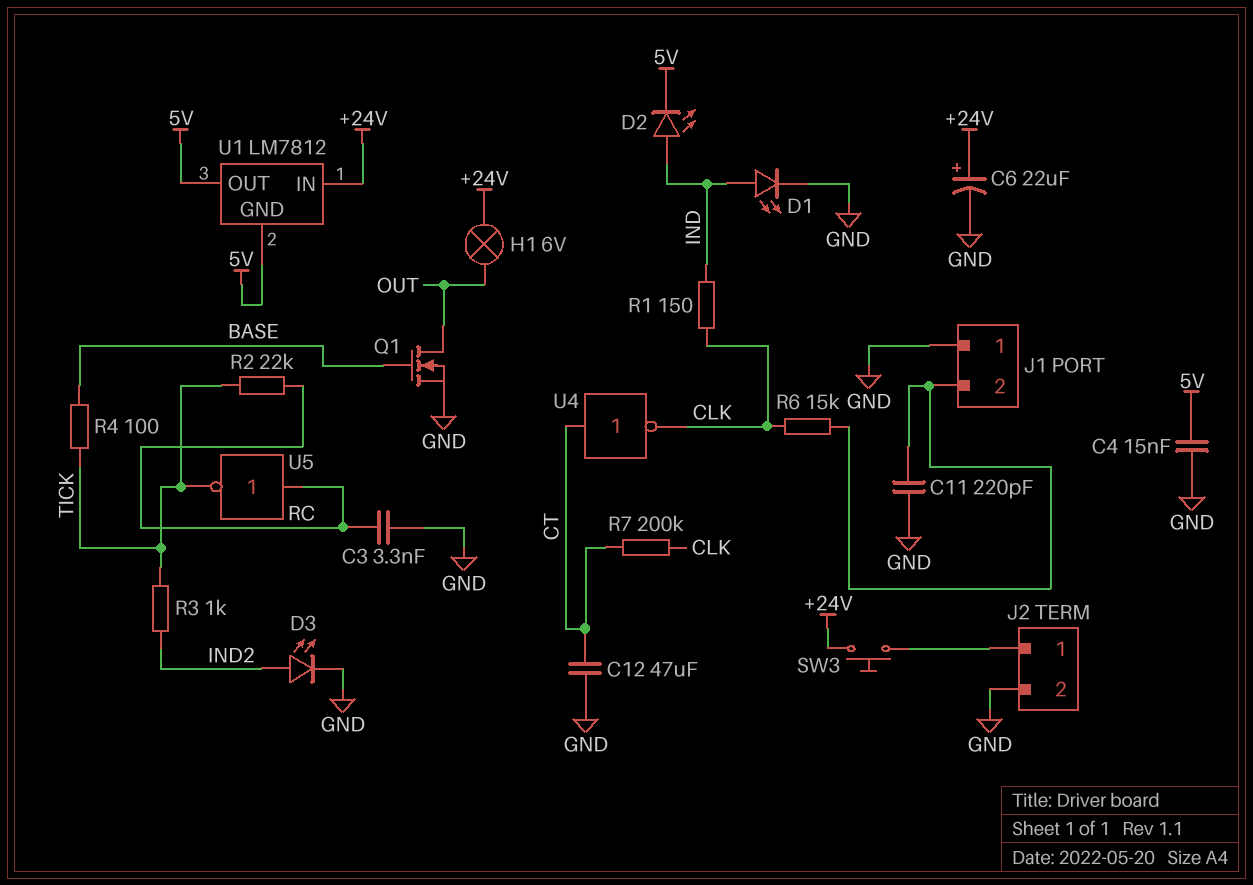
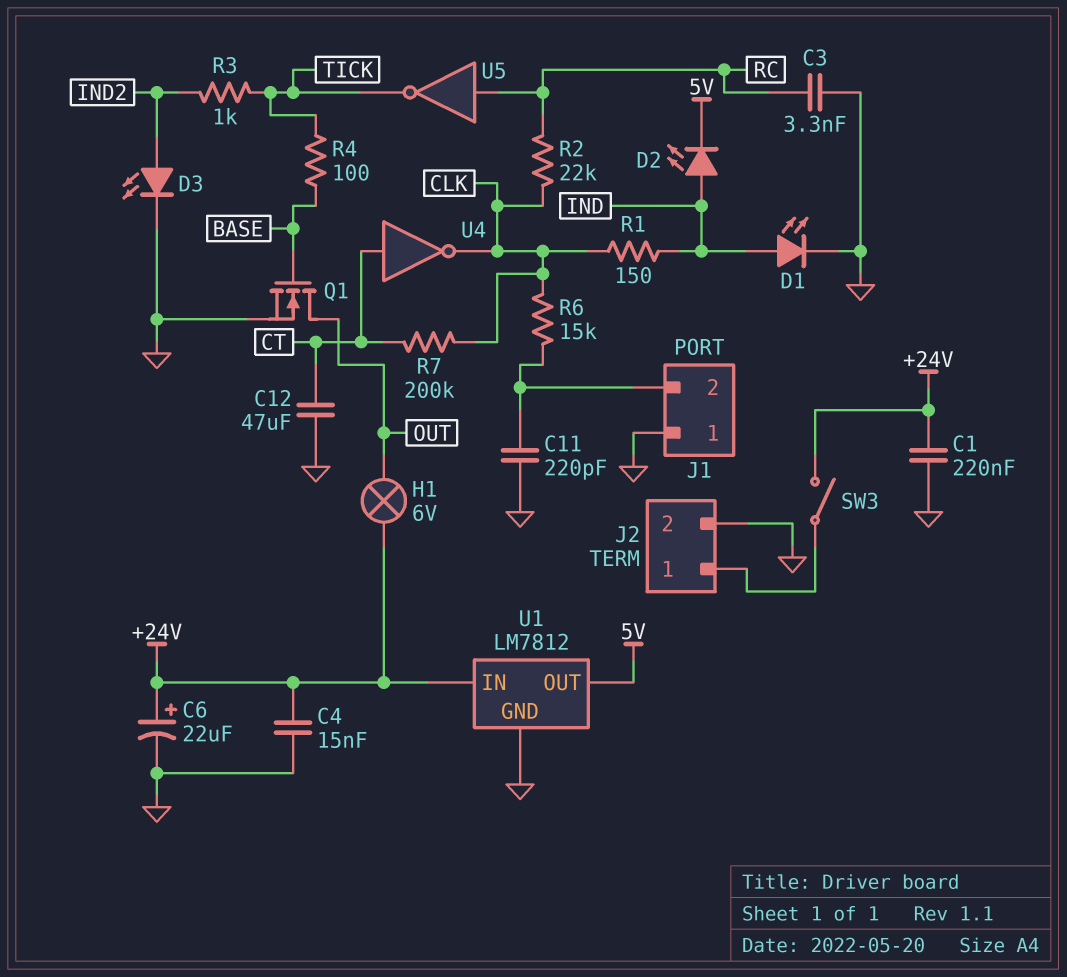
C1: none -> 220nF (+24V, GND)
C4: 15nF (5V, GND) -> 15nF (+24V, GND)
R2: 22k (RC, TICK) -> 22k (CLK, RC)
SW3: button (+24V, J2/1) -> switch (+24V, J2/1)
U1 pin GND: 5V -> GND

